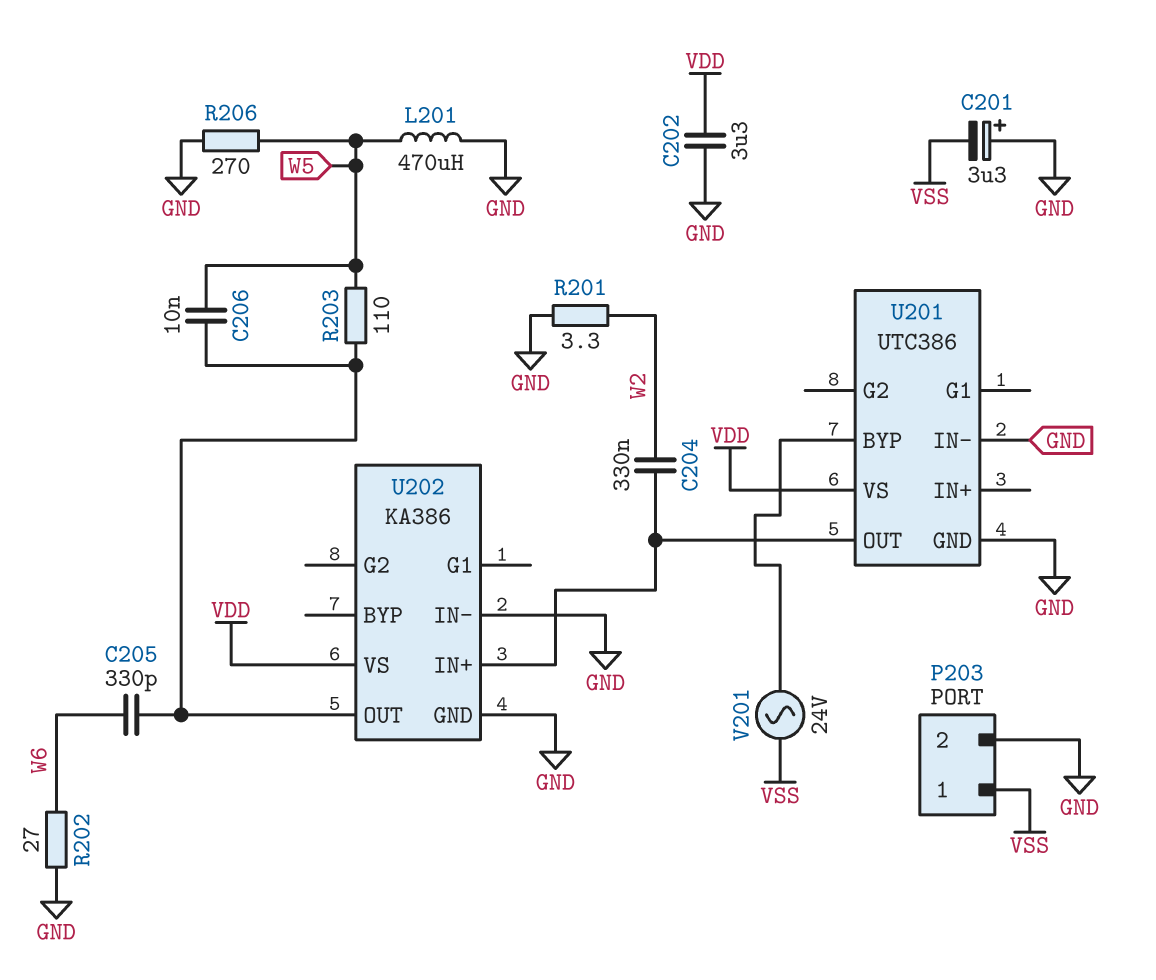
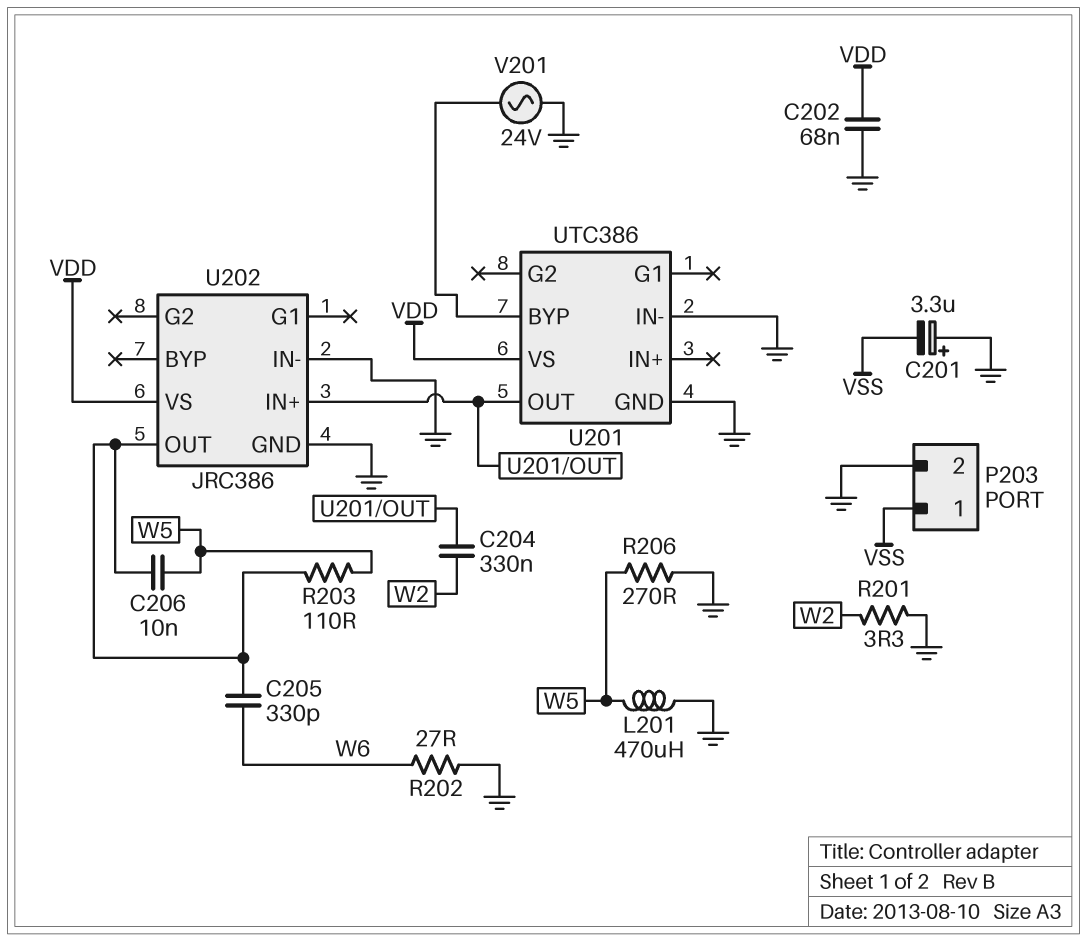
C202: 3.3uF (GND, VDD) -> 68nF (GND, VDD)
U202: KA386 -> JRC386
V201: AC 24V (U201/BYP, VSS) -> AC 24V (GND, U201/BYP)

